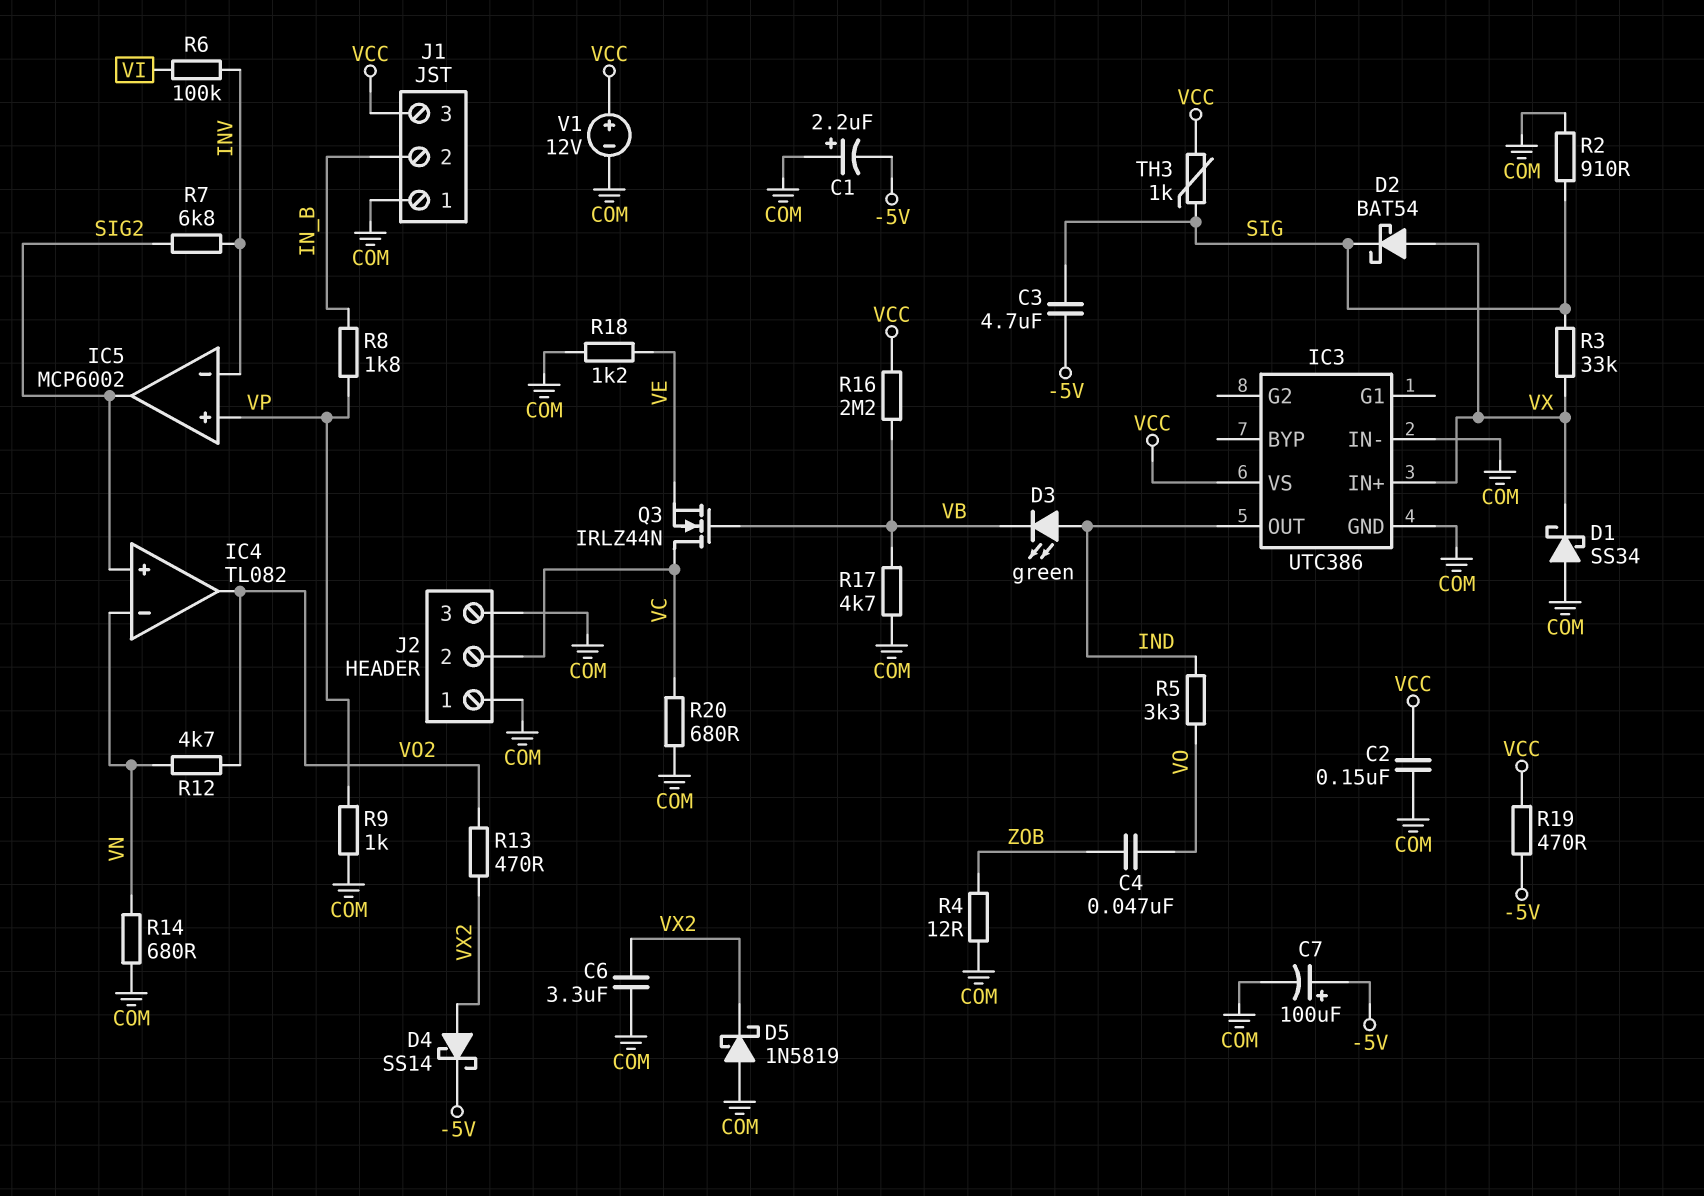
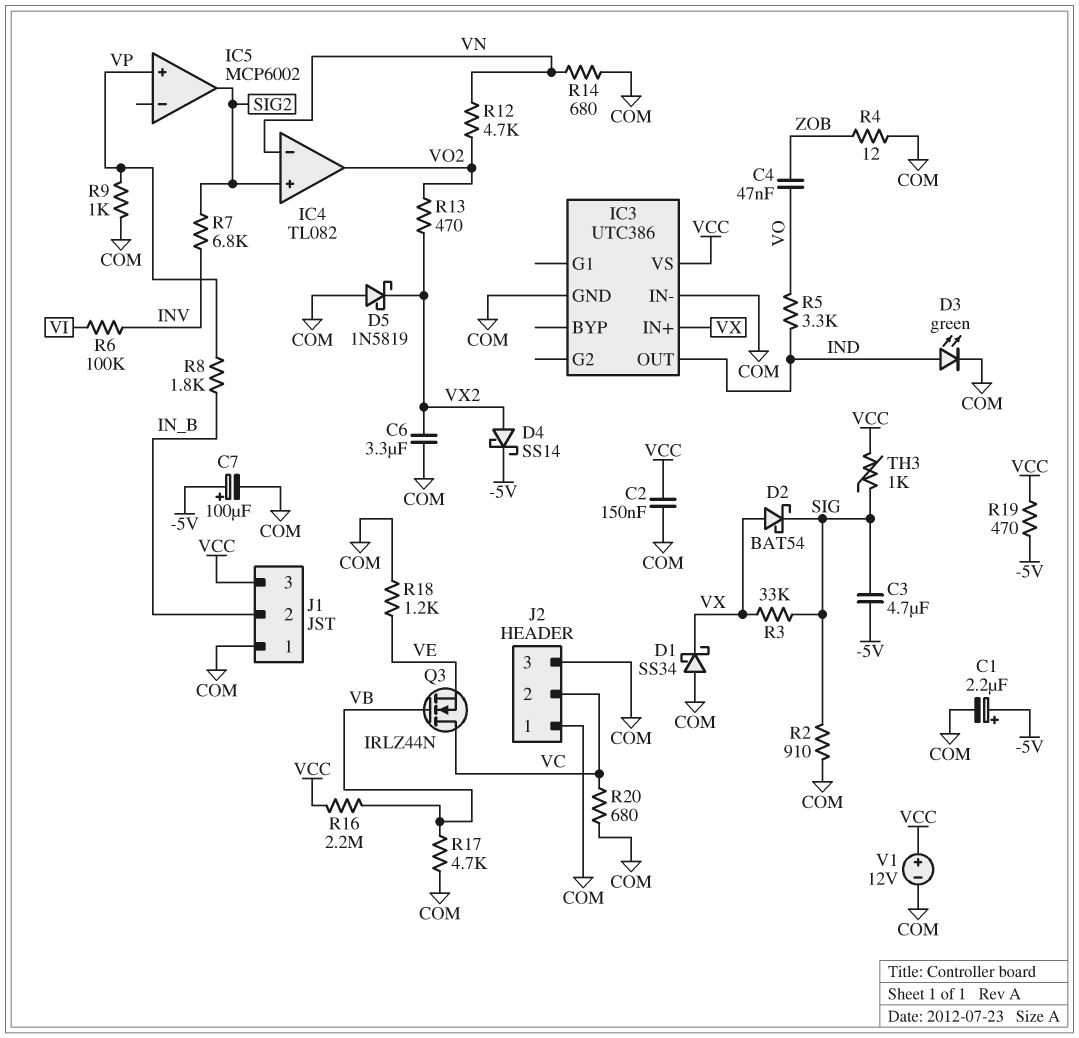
C1: 2.2uF (plus COM, minus -5V) -> 2.2uF (plus -5V, minus COM)
D3: LED green (A IND, K VB) -> LED green (A IND, K COM)
IC5 pin in-: INV -> none

